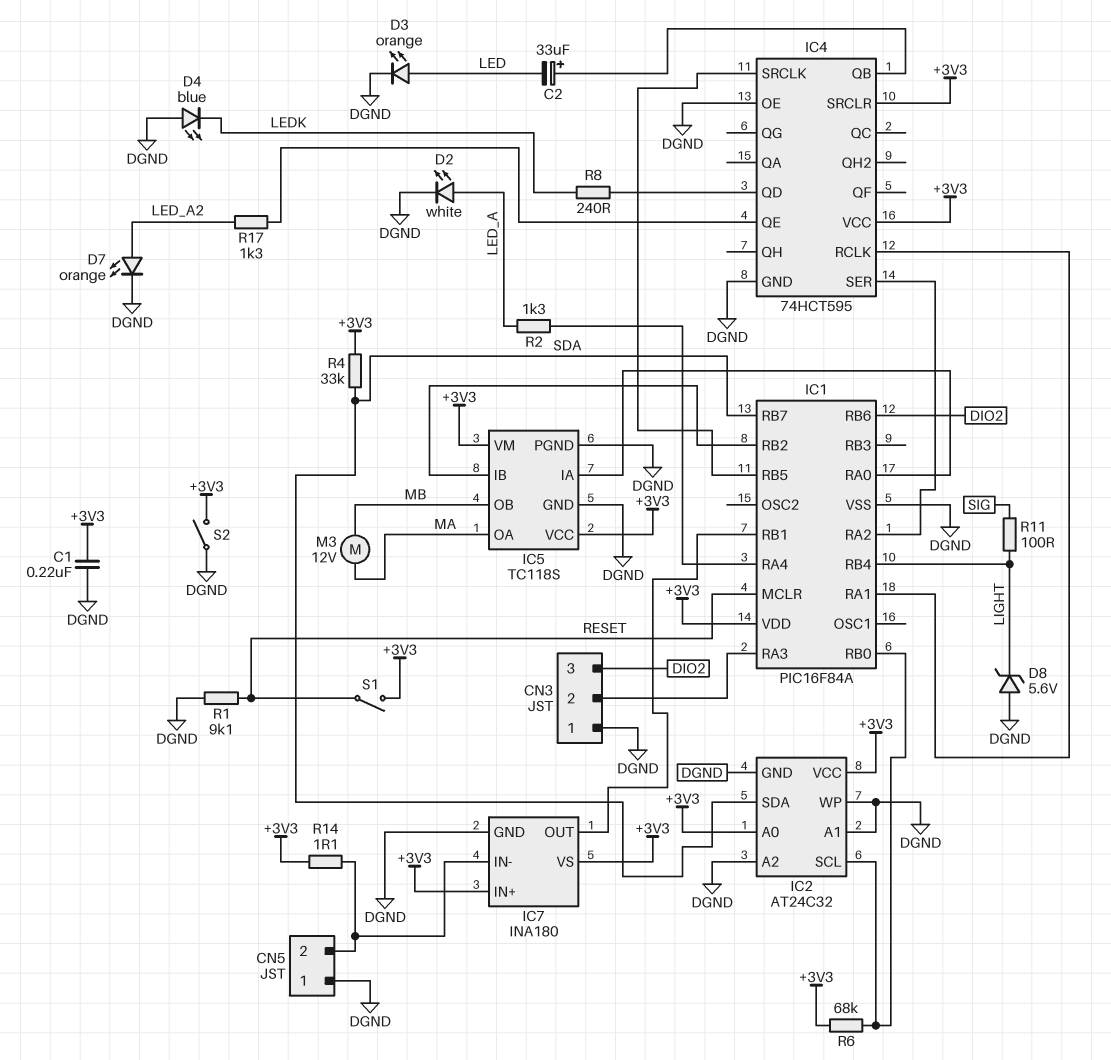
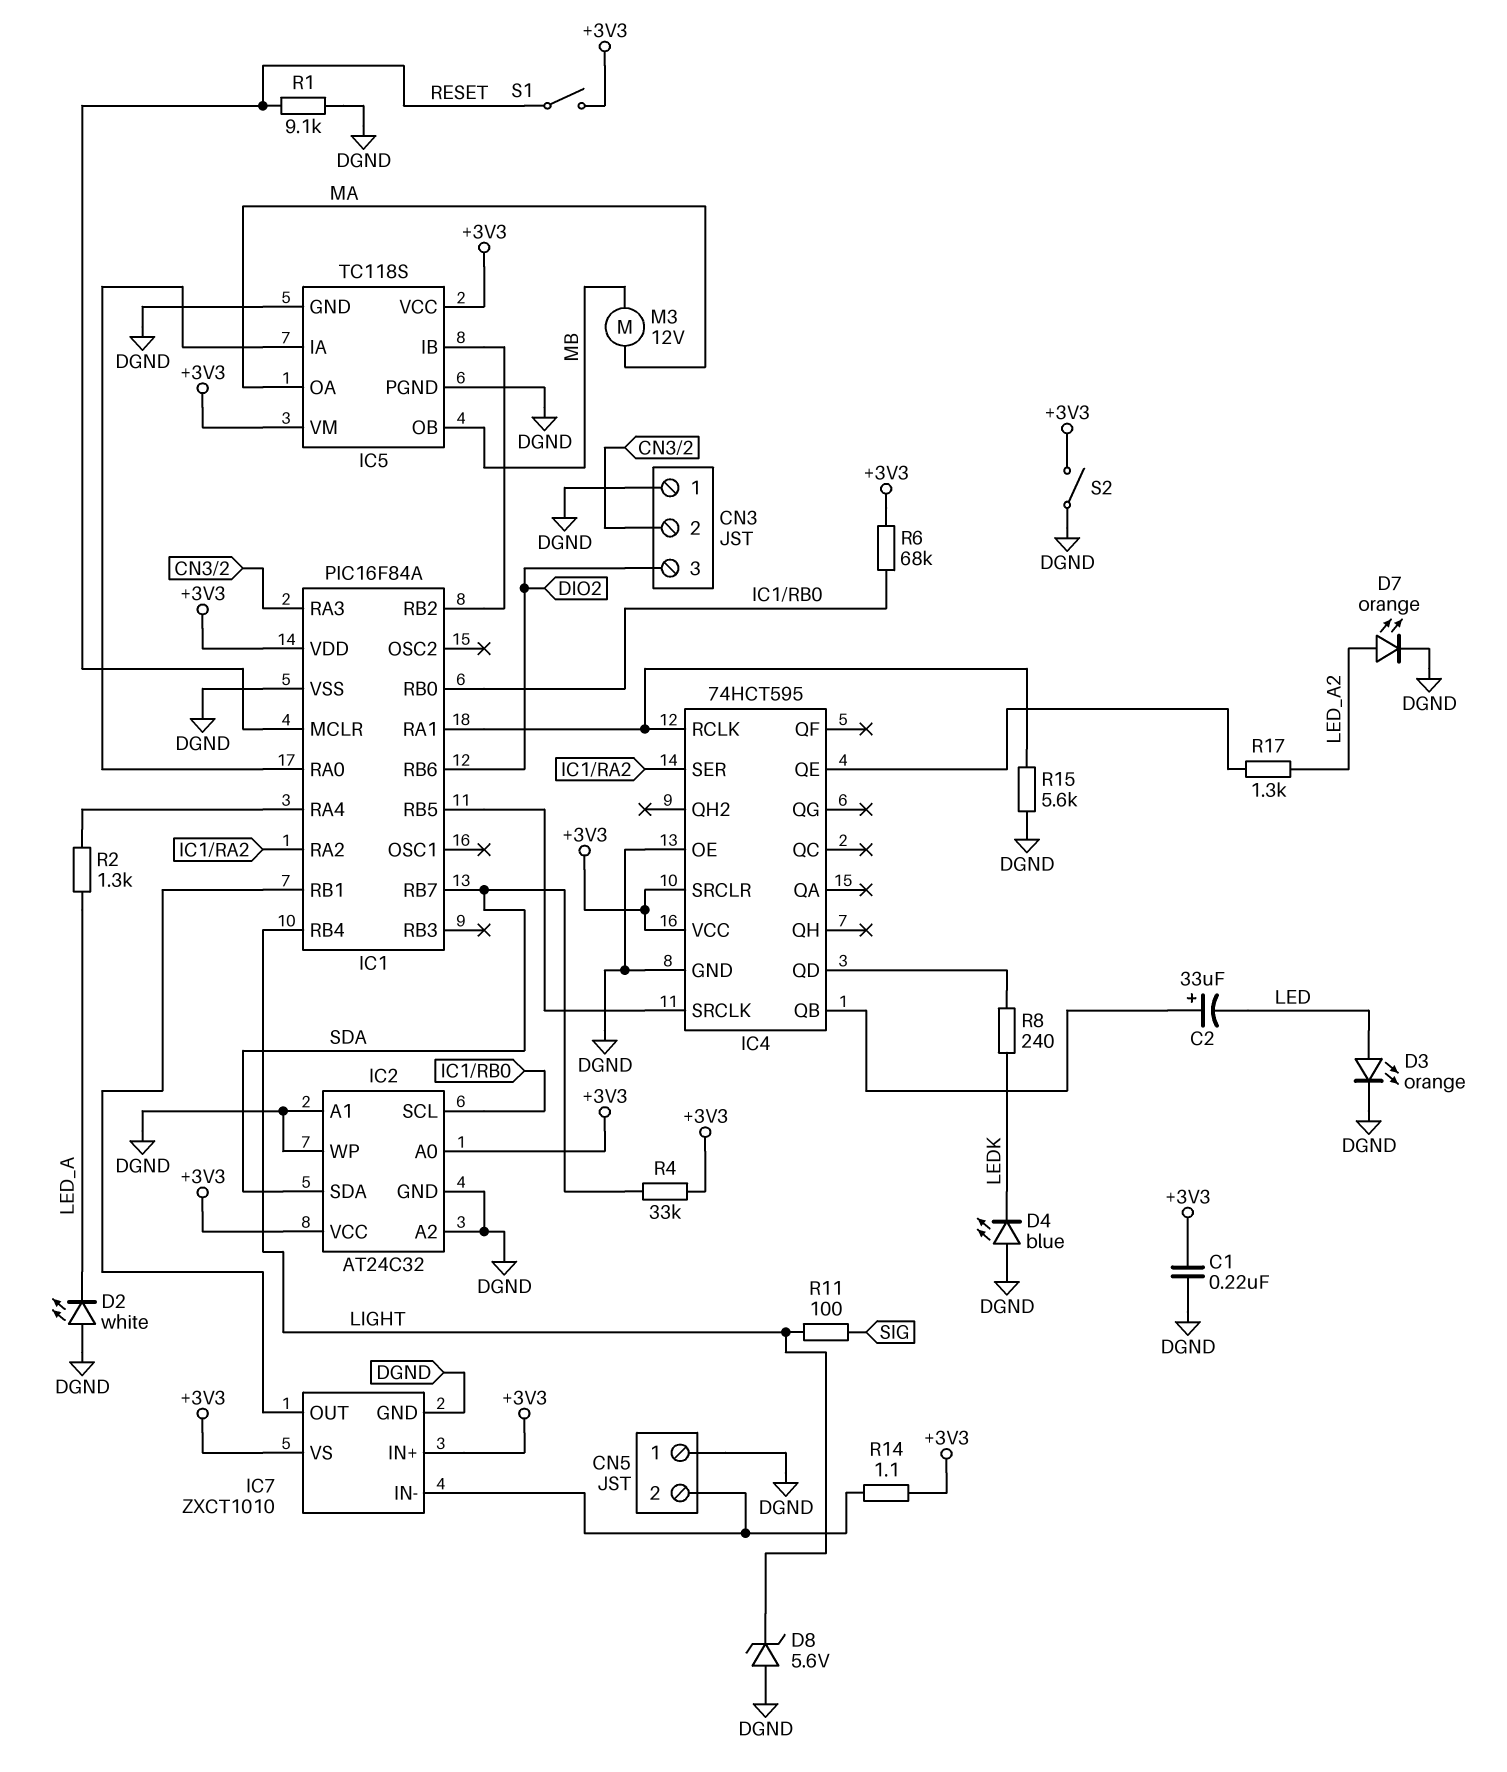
D2: LED white (A LED_A, K DGND) -> LED white (A DGND, K LED_A)
IC7: INA180 -> ZXCT1010
R15: none -> 5.6k (DGND, IC1/RA1)

